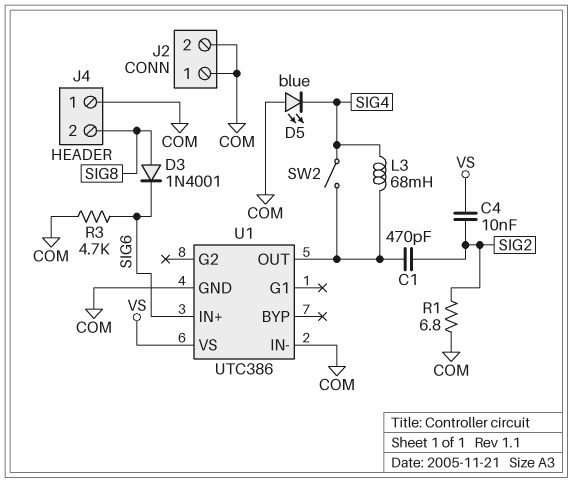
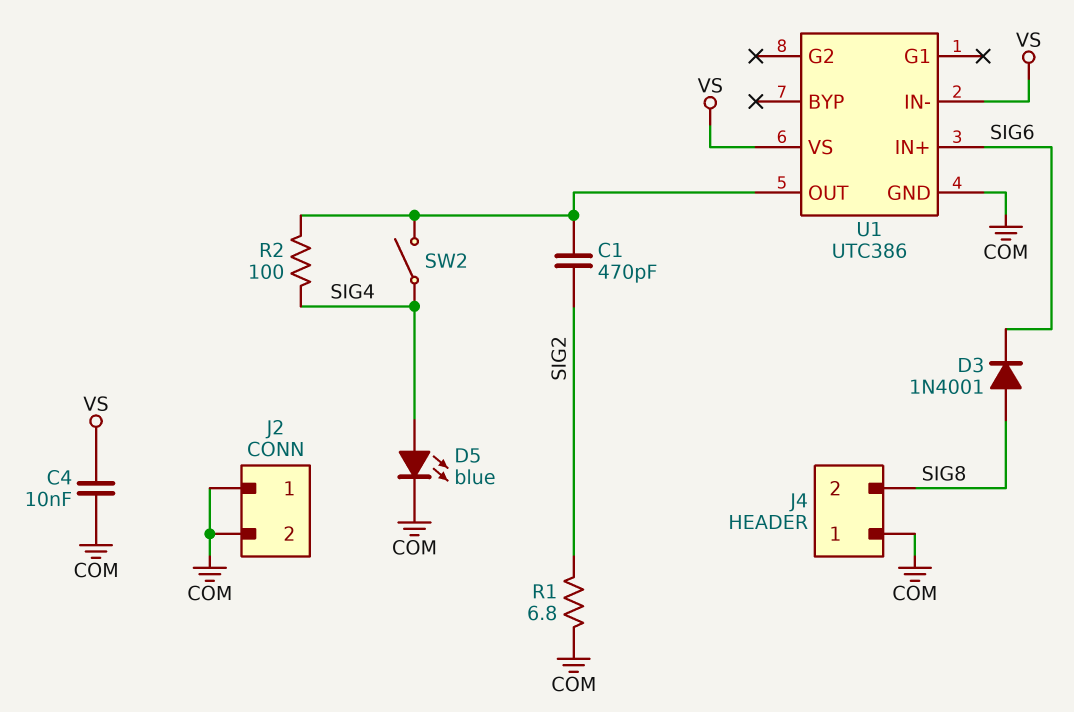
C4: 10nF (SIG2, VS) -> 10nF (COM, VS)
D5: LED blue (A COM, K SIG4) -> LED blue (A SIG4, K COM)
L3: 68mH (SIG4, U1/OUT) -> none
R2: none -> 100 (SIG4, U1/OUT)
R3: 4.7k (COM, SIG6) -> none
U1 pin IN-: COM -> VS

